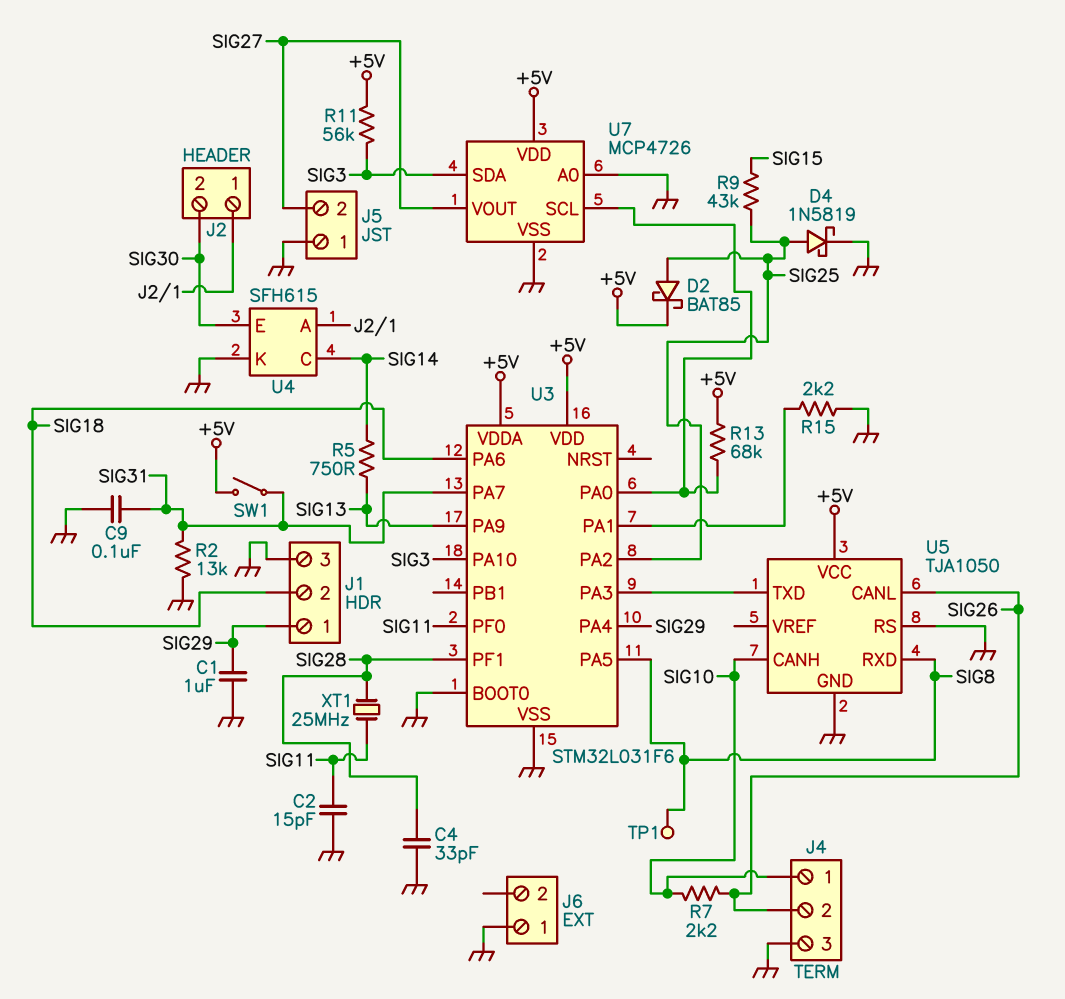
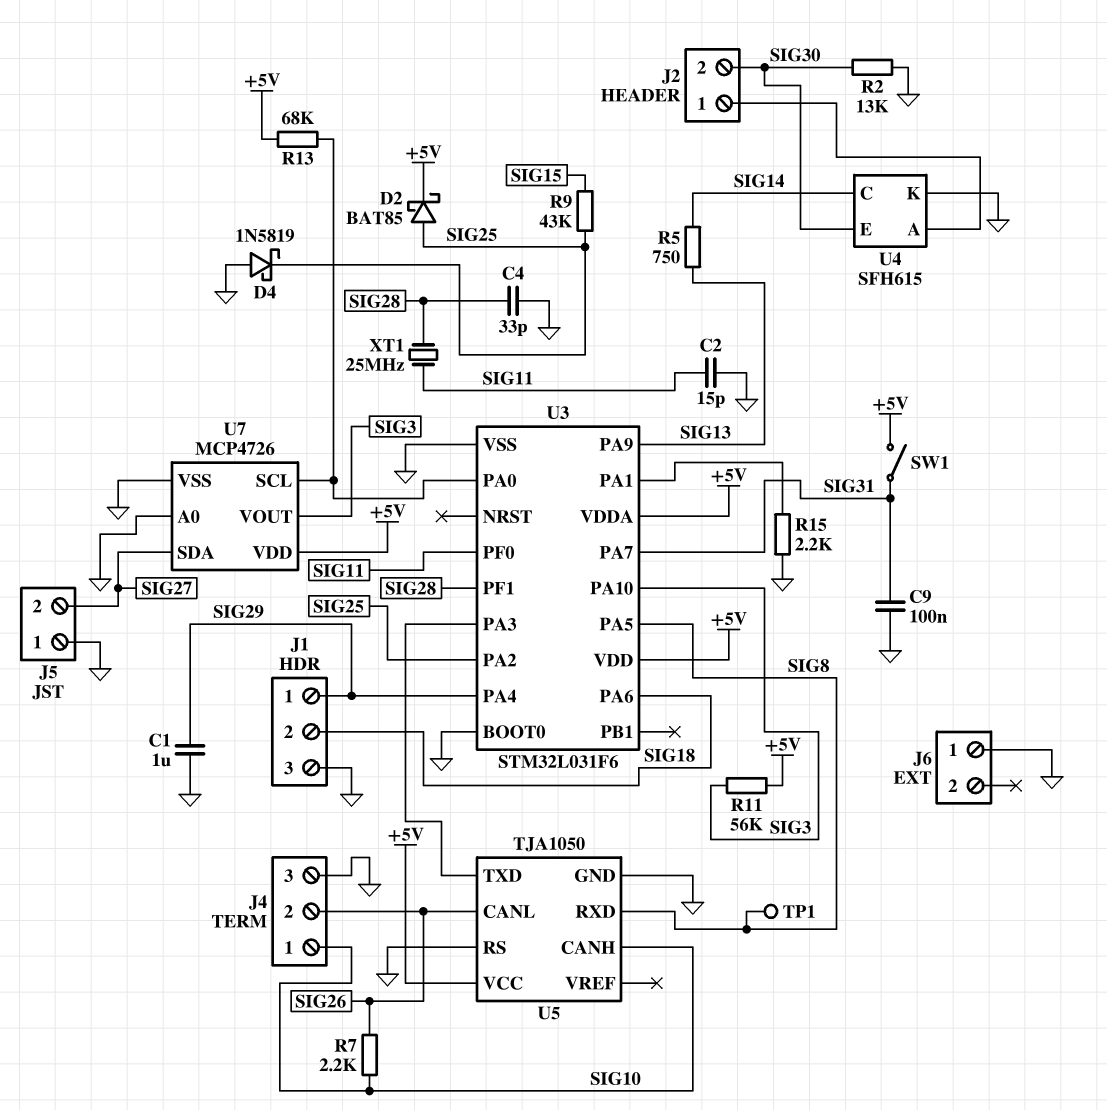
D4: schottky 1N5819 (A SIG25, K GND) -> schottky 1N5819 (A GND, K SIG25)
R2: 13k (GND, SIG31) -> 13k (GND, SIG30)
U7 pin SDA: SIG3 -> SIG27
U7 pin VOUT: SIG27 -> SIG3

